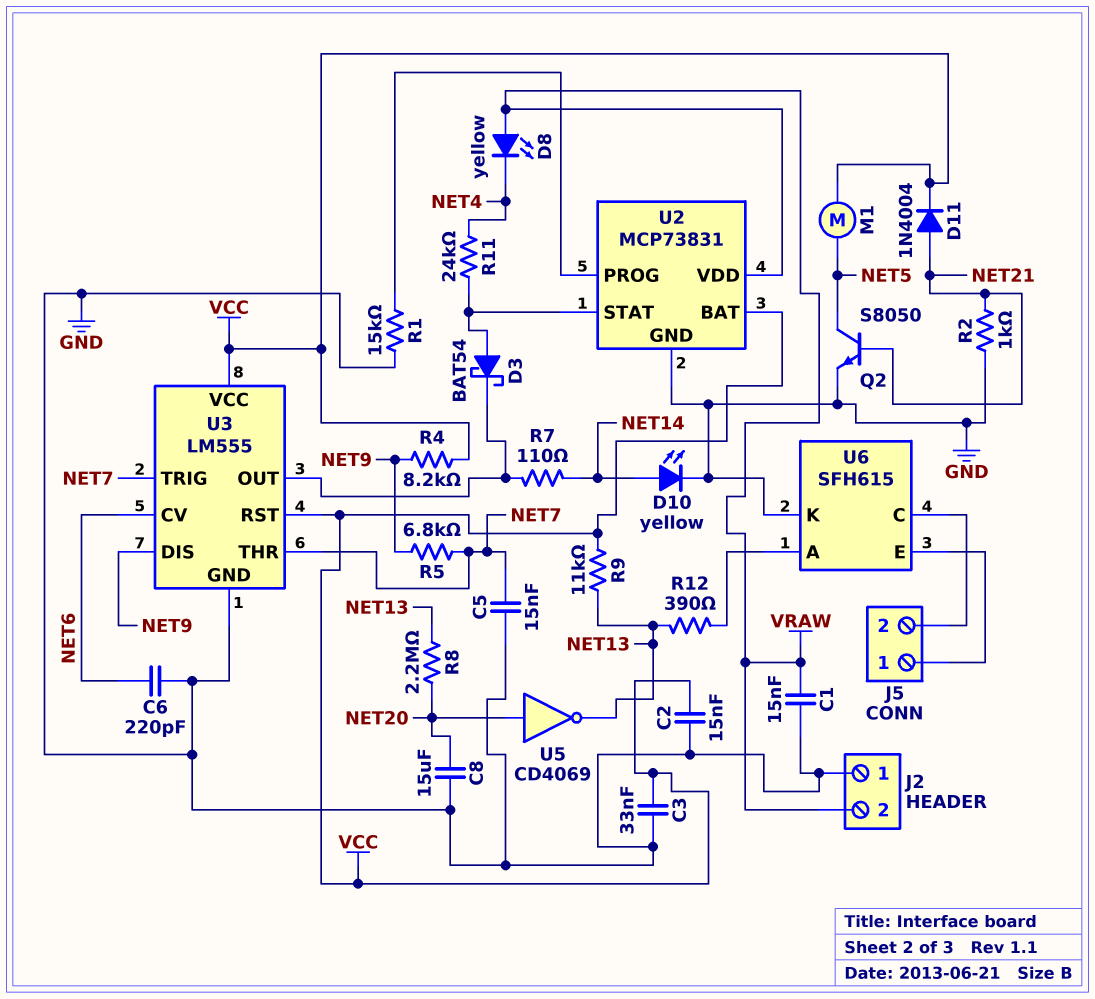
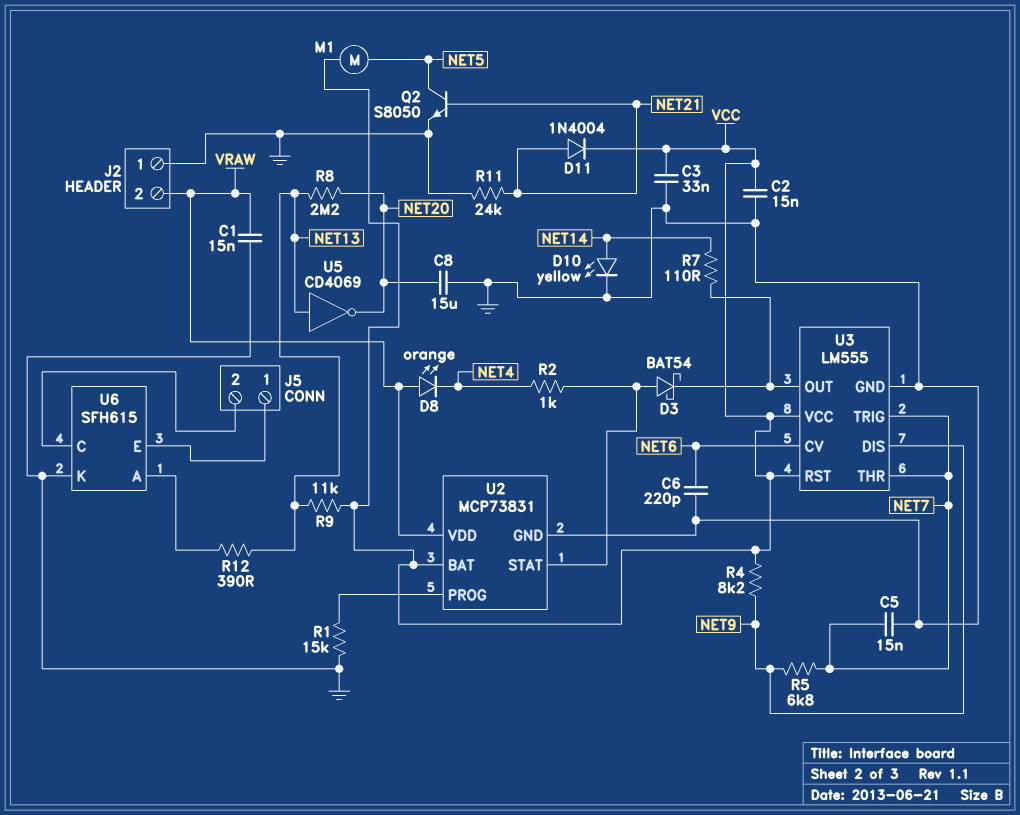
D8: LED yellow (A VRAW, K NET4) -> LED orange (A VRAW, K NET4)
R2: 1k (GND, NET21) -> 1k (NET4, U2/STAT)
R11: 24k (NET4, U2/STAT) -> 24k (GND, NET21)
U5: NOT CD4069 (in NET20, out NET13) -> NOT CD4069 (in NET13, out NET20)

